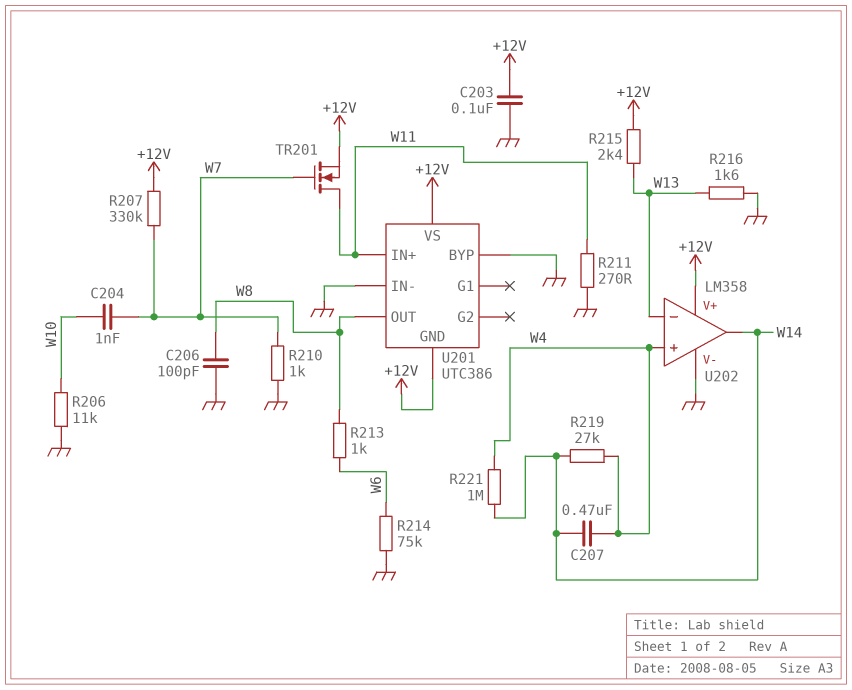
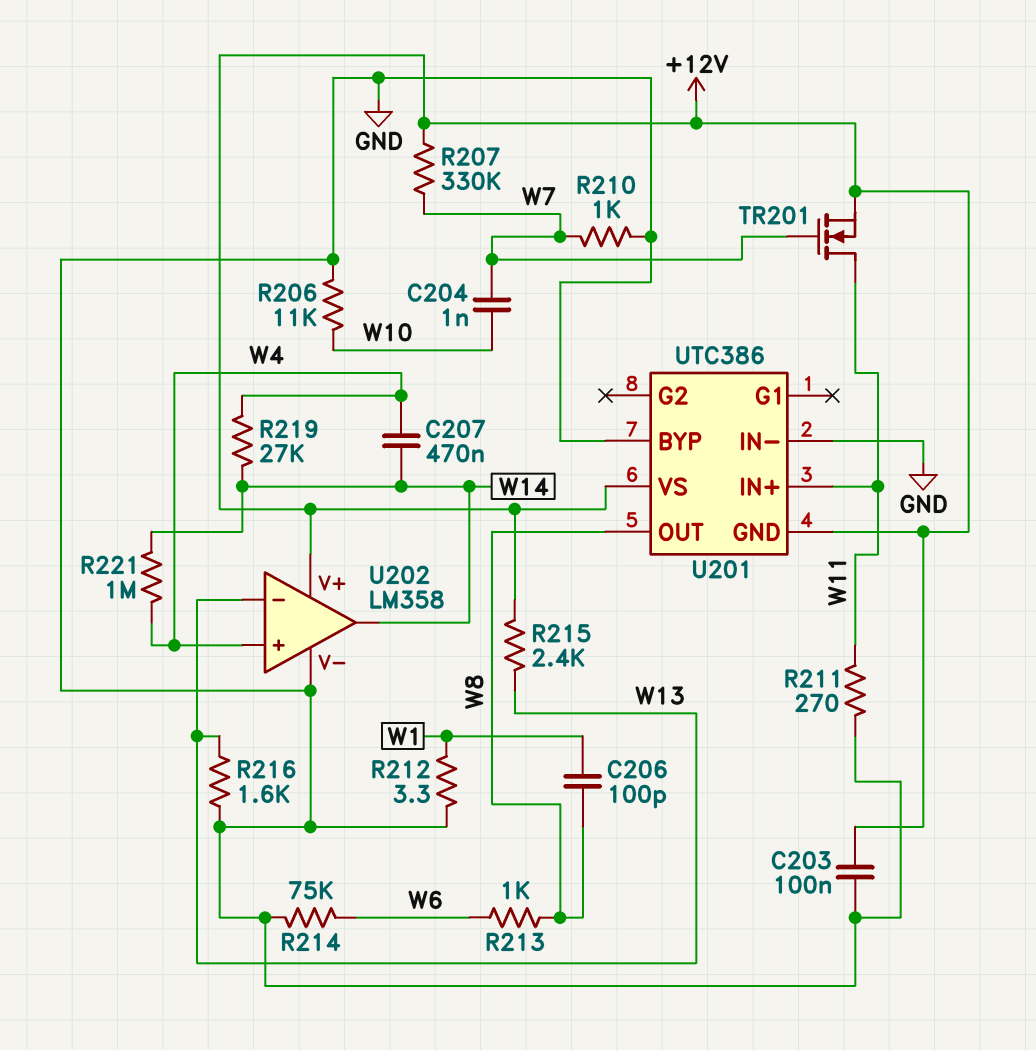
C206: 100pF (GND, W8) -> 100pF (W1, W8)
R212: none -> 3.3 (GND, W1)

